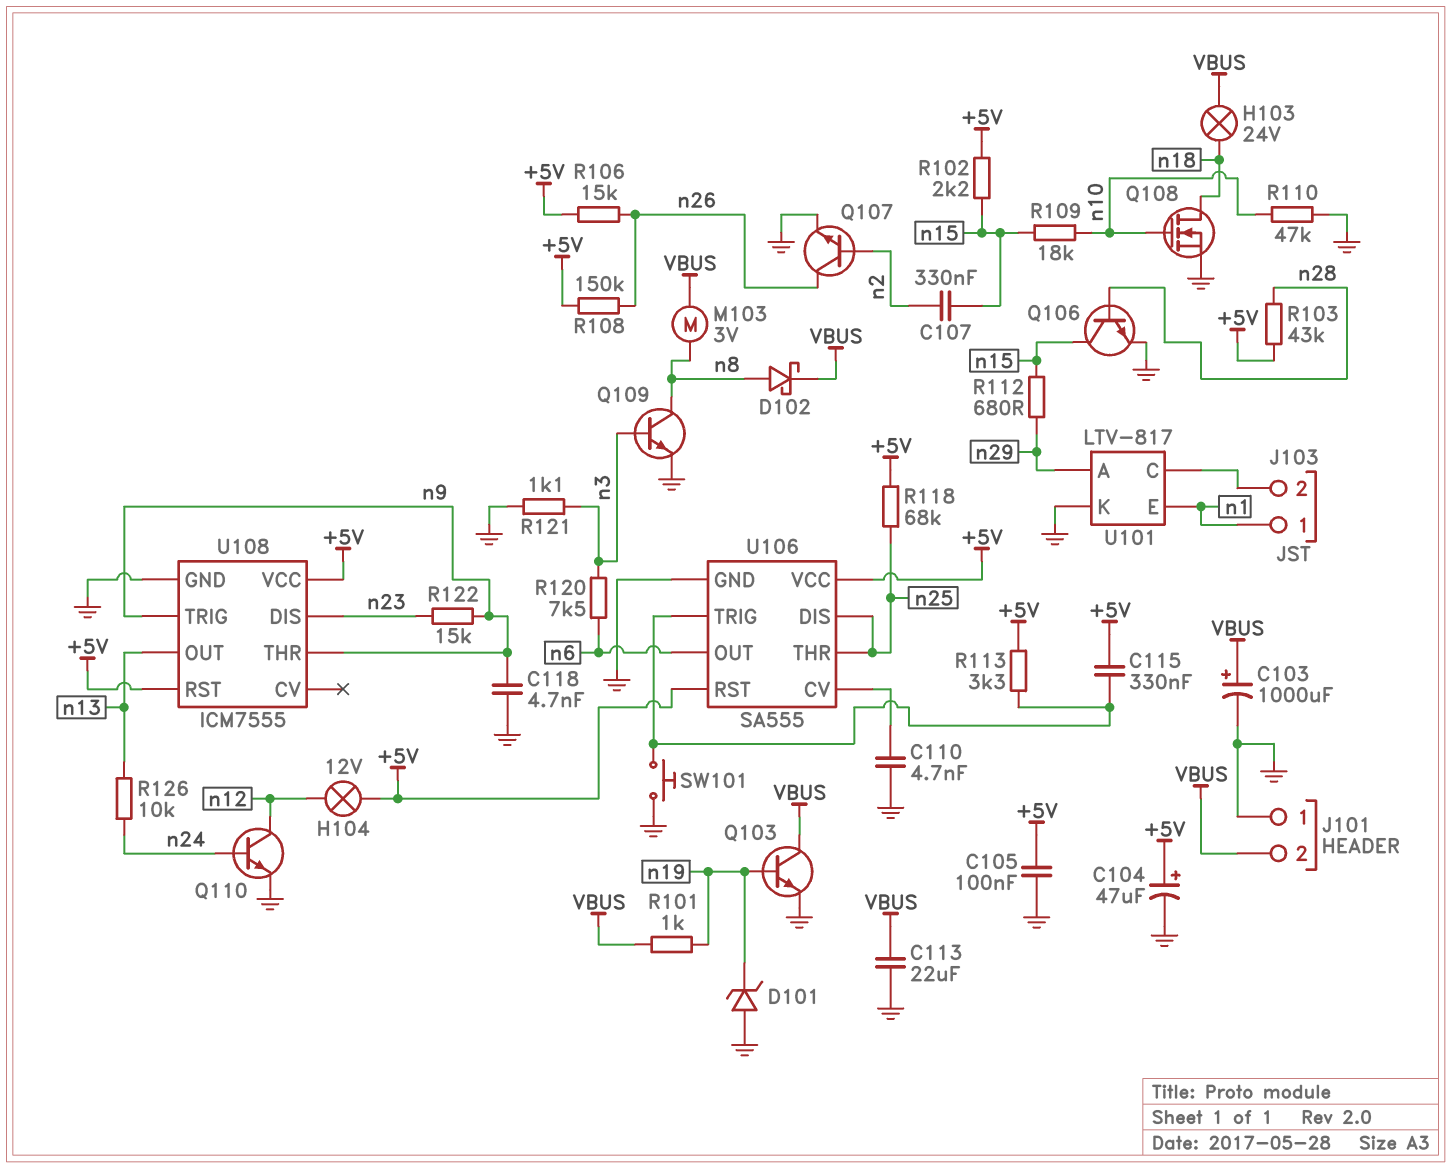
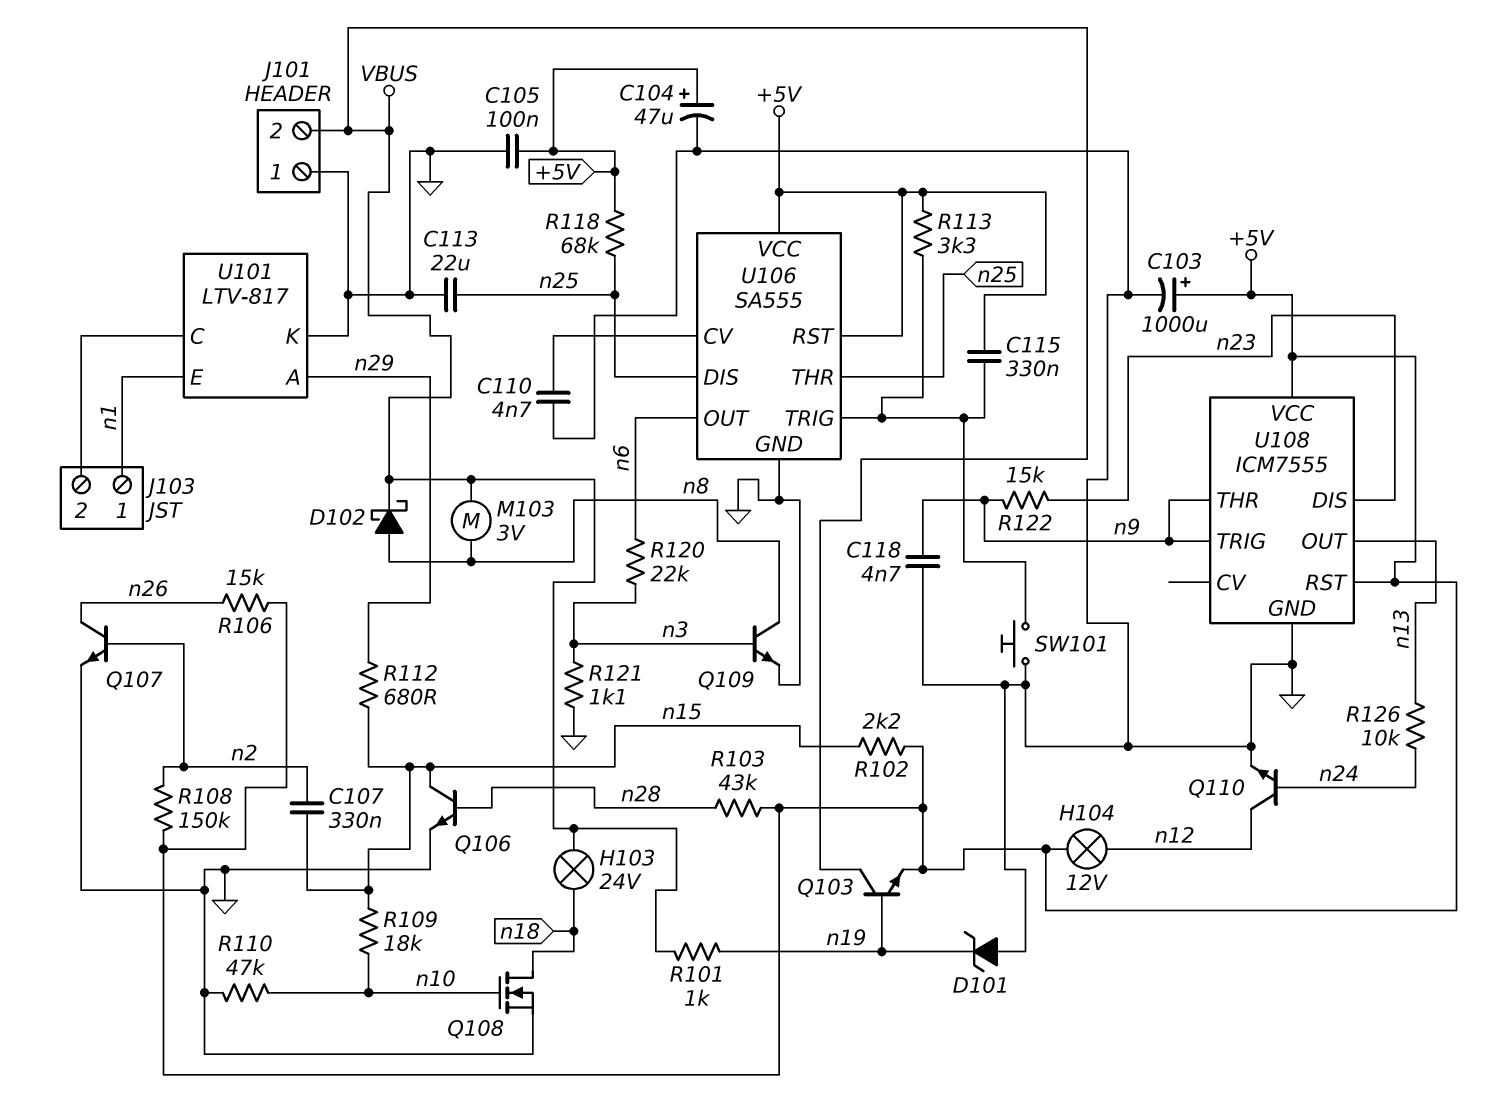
C103: 1000uF (plus VBUS, minus GND) -> 1000uF (plus +5V, minus GND)
C113: 22uF (GND, VBUS) -> 22uF (GND, n25)
Q103: NPN (B n19, C VBUS, E GND) -> NPN (B n19, C VBUS, E +5V)
R108: 150k (+5V, n26) -> 150k (+5V, n2)
R120: 7.5k (n3, n6) -> 22k (n3, n6)

